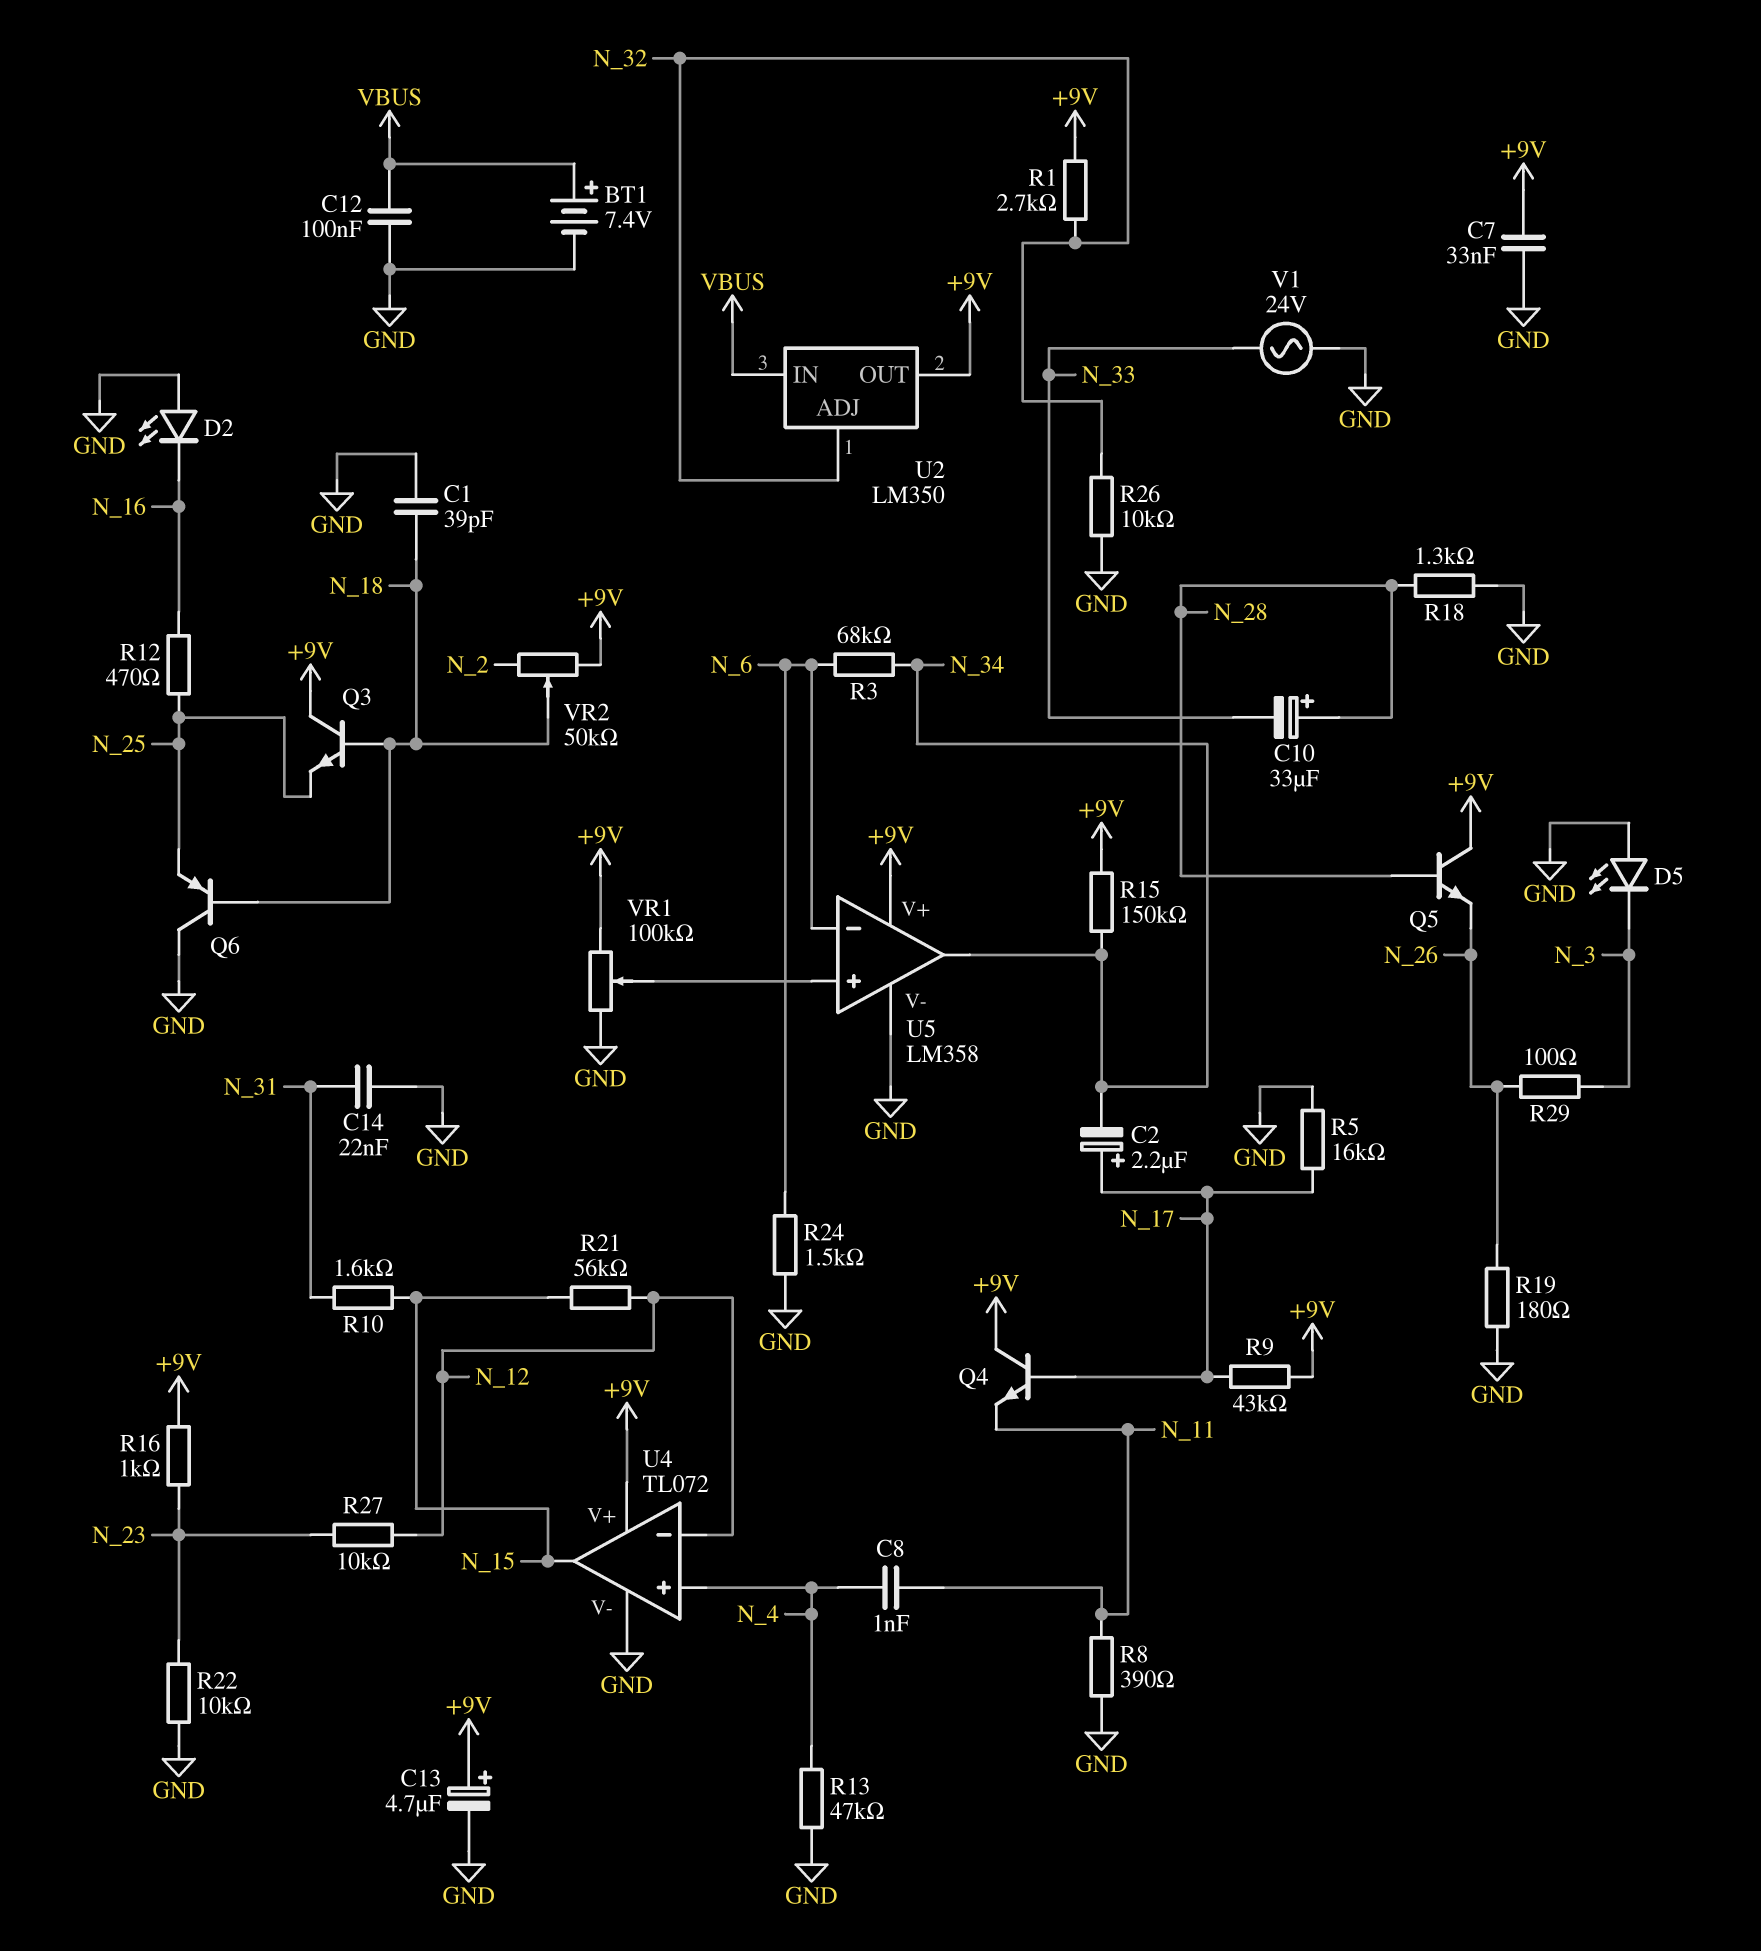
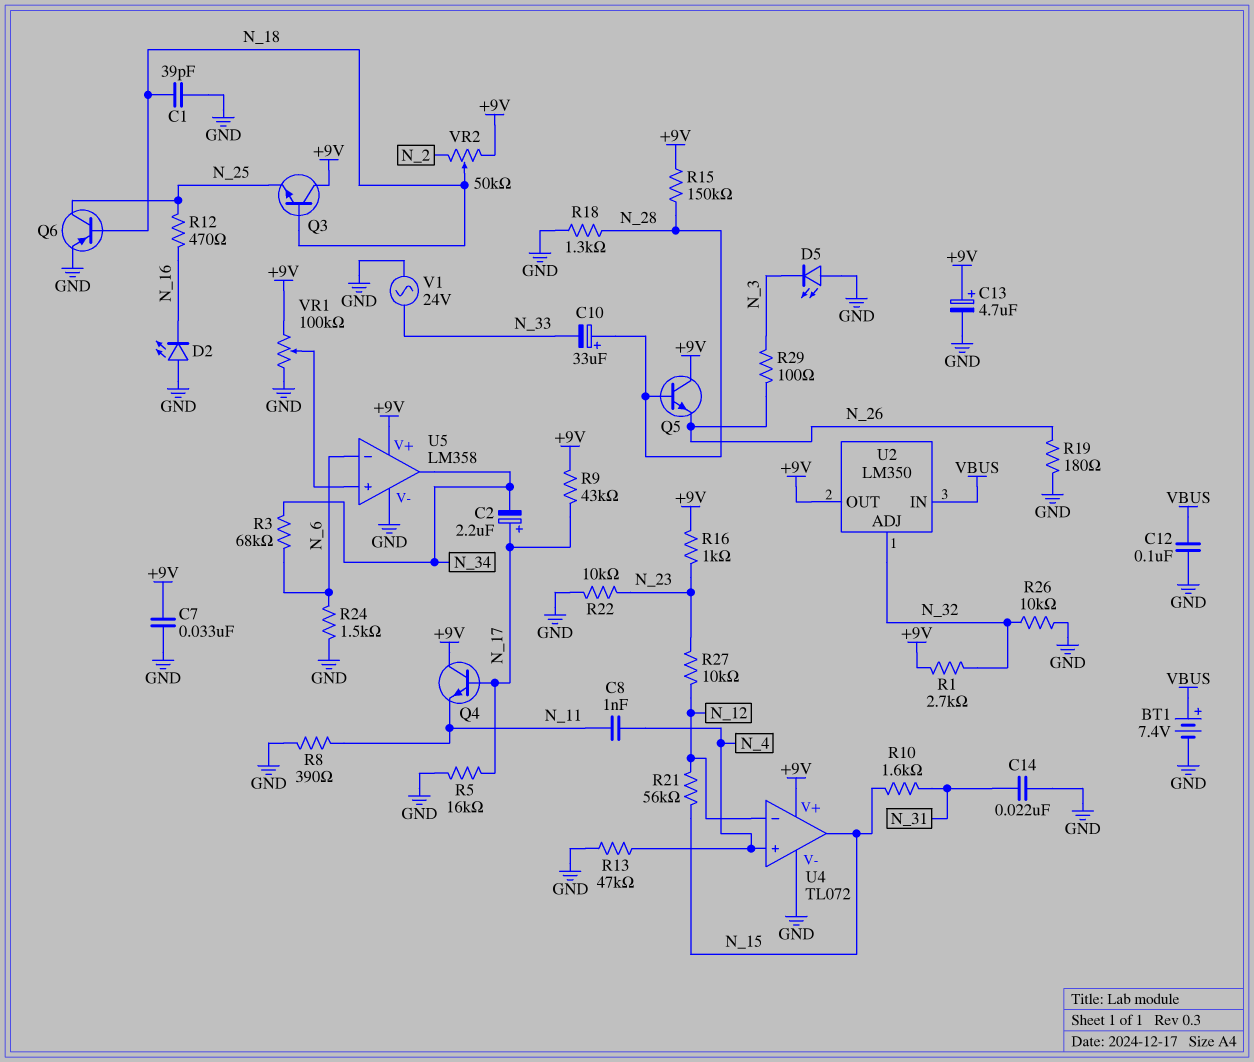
Q6: PNP (B N_18, C GND, E N_25) -> PNP (B N_18, C N_25, E GND)
R15: 150k (+9V, N_34) -> 150k (+9V, N_28)

